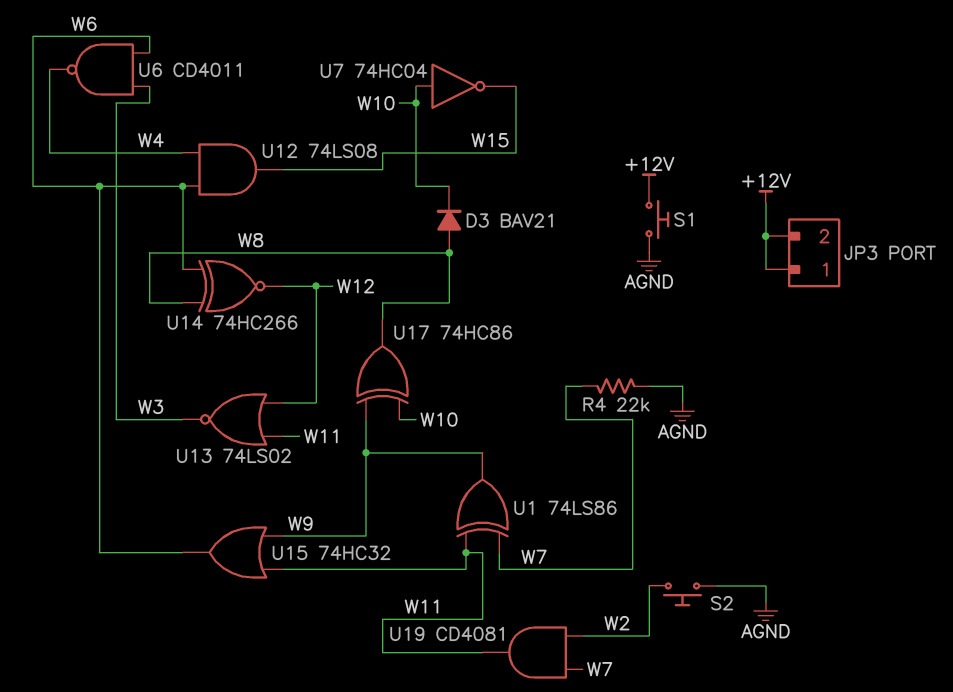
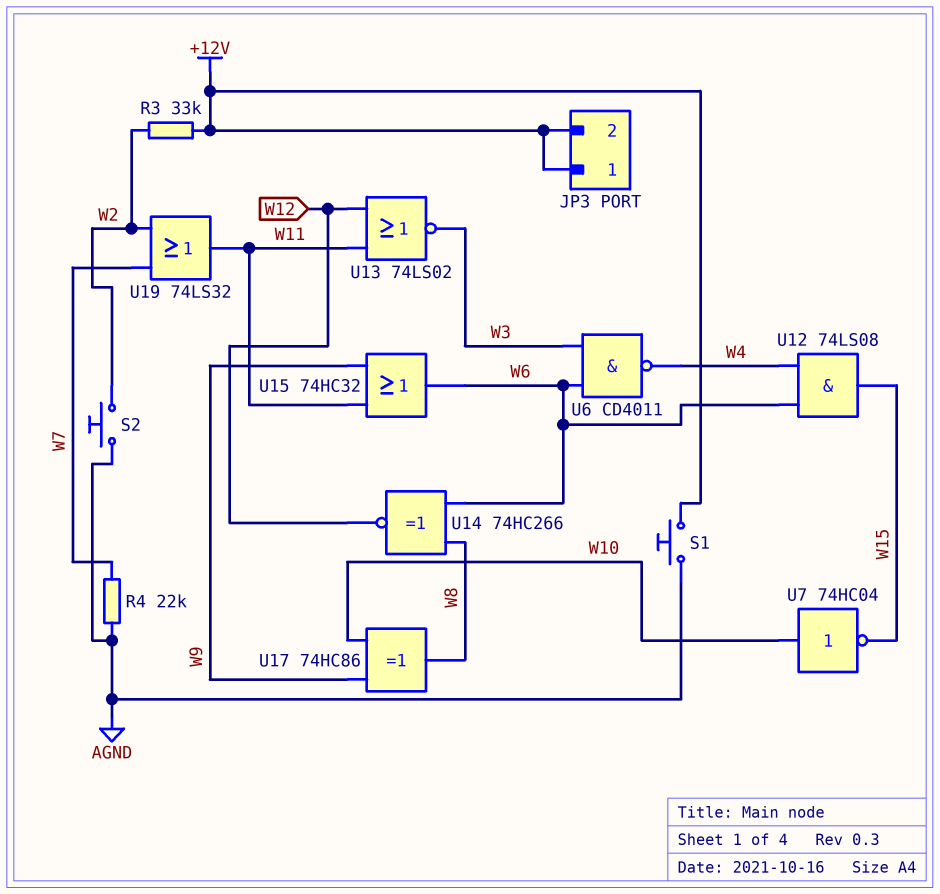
D3: diode BAV21 (A W8, K W10) -> none
R3: none -> 33k (+12V, W2)
U1: XOR 74LS86 (in W7, in W11, out W9) -> none
U19: AND CD4081 (in W2, in W7, out W11) -> OR 74LS32 (in W2, in W7, out W11)

